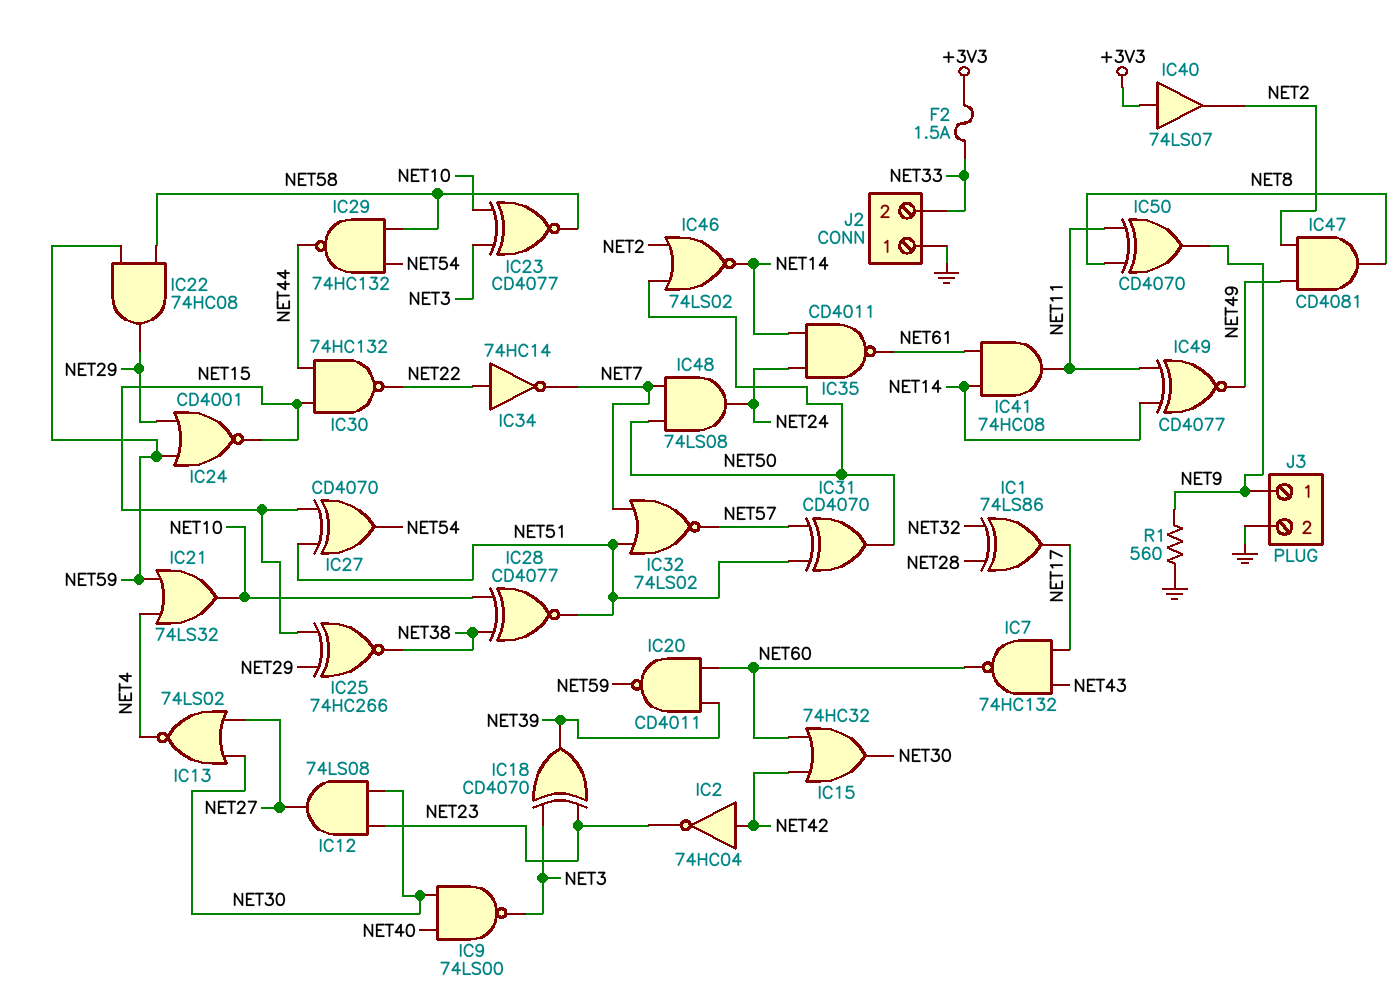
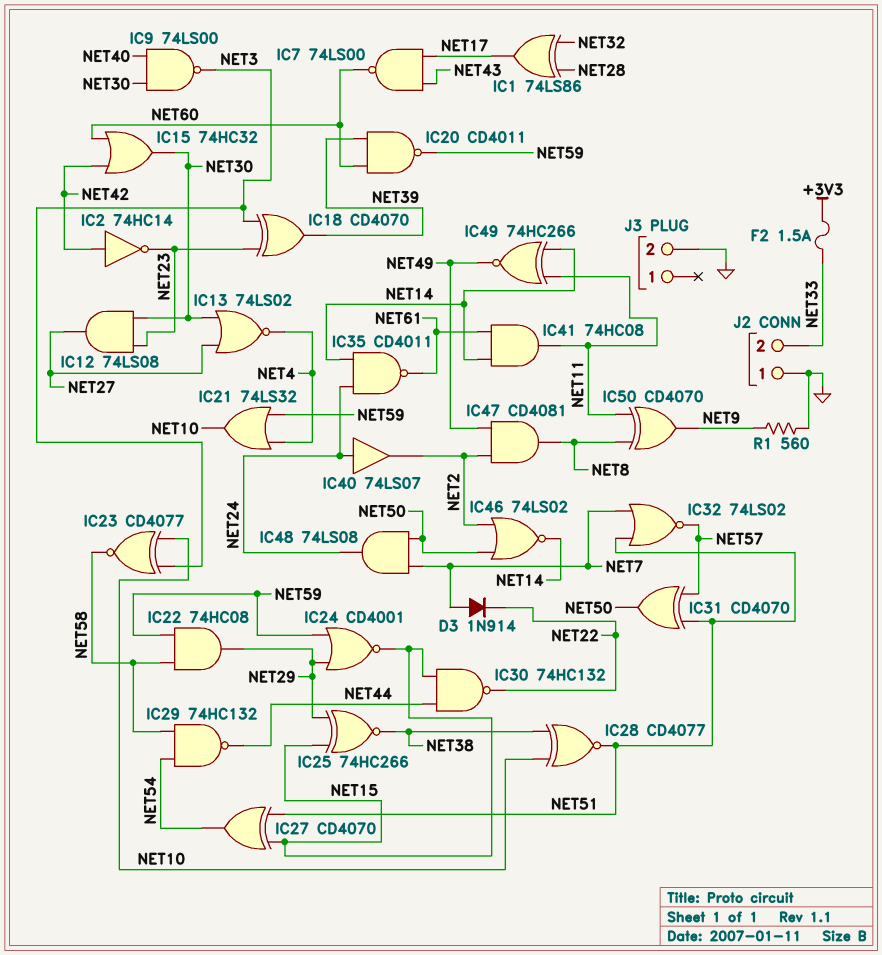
D3: none -> diode 1N914 (A NET7, K NET22)
IC2: NOT 74HC04 (in NET42, out NET23) -> NOT 74HC14 (in NET42, out NET23)
IC7: NAND 74HC132 (in NET17, in NET43, out NET60) -> NAND 74LS00 (in NET17, in NET43, out NET60)
IC34: NOT 74HC14 (in NET22, out NET7) -> none
IC40: buffer 74LS07 (in +3V3, out NET2) -> buffer 74LS07 (in NET24, out NET2)
IC49: XNOR CD4077 (in NET11, in NET14, out NET49) -> XNOR 74HC266 (in NET11, in NET14, out NET49)
J3 pin 1: NET9 -> none

